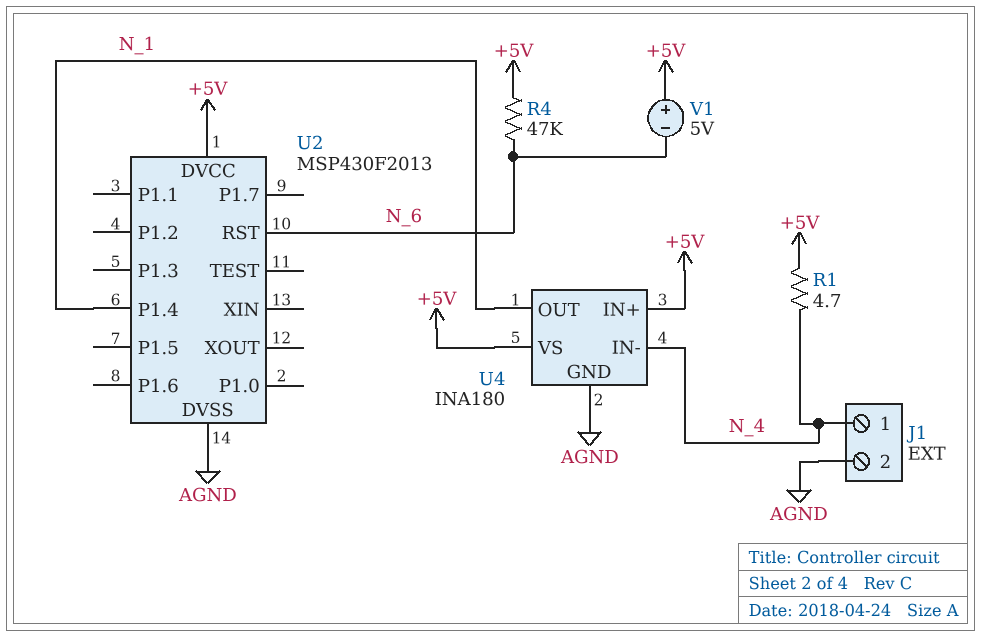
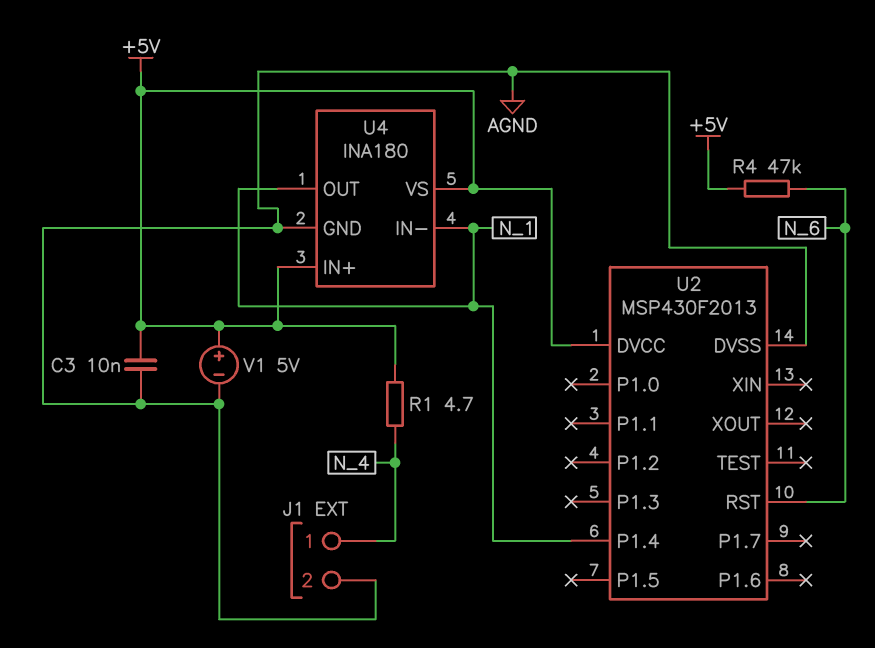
C3: none -> 10nF (+5V, AGND)
U4 pin IN-: N_4 -> N_1
V1: 5V (plus +5V, minus N_6) -> 5V (plus +5V, minus AGND)

